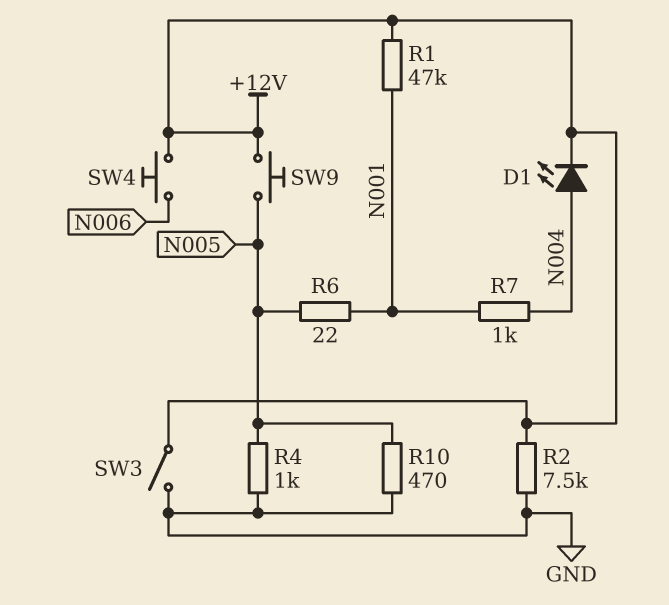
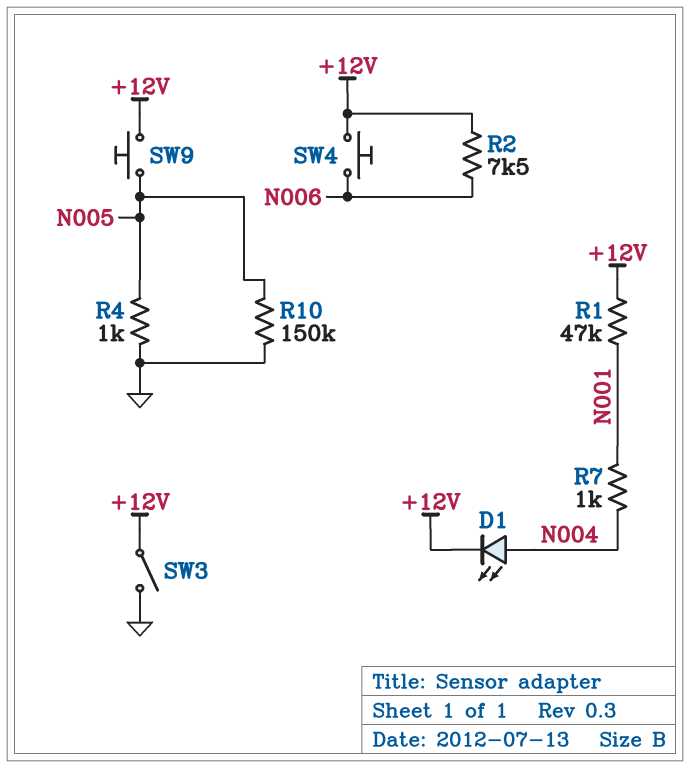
R2: 7.5k (+12V, GND) -> 7.5k (+12V, N006)
R6: 22 (N001, N005) -> none
R10: 470 (GND, N005) -> 150k (GND, N005)

